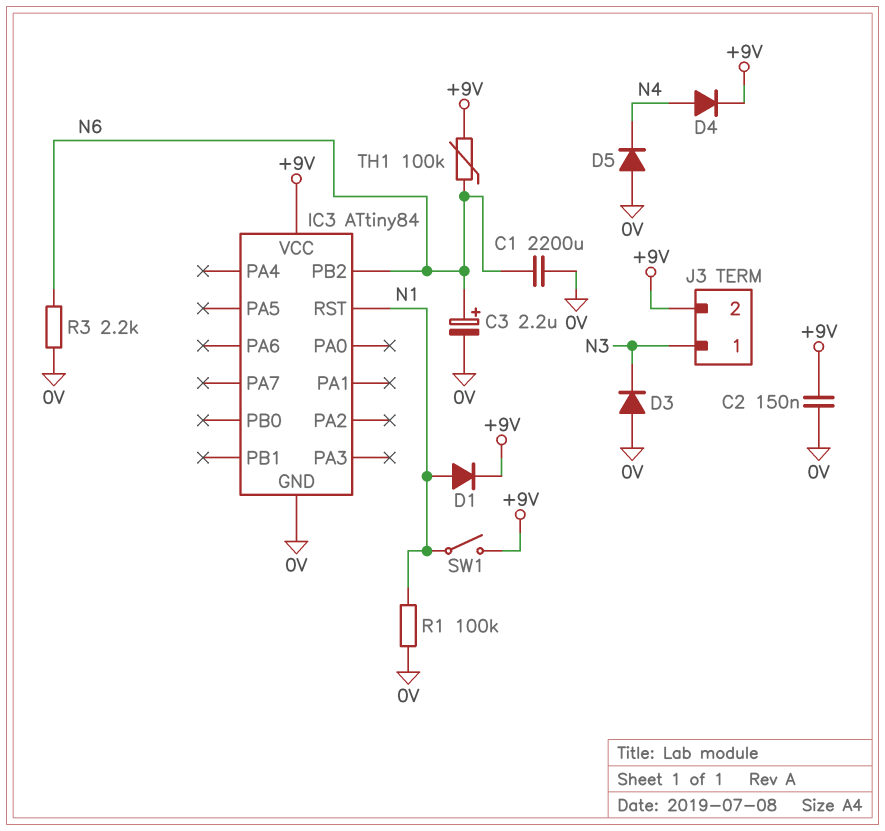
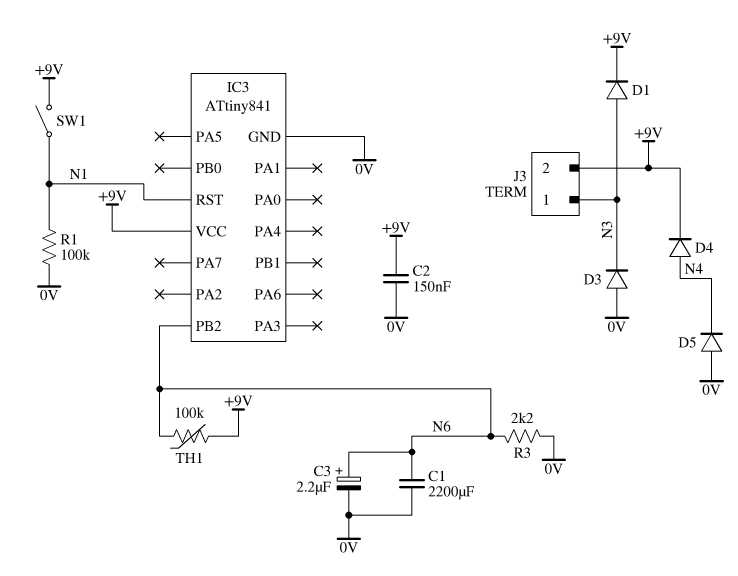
D1: diode (A N1, K +9V) -> diode (A N3, K +9V)
IC3: ATtiny84 -> ATtiny841

